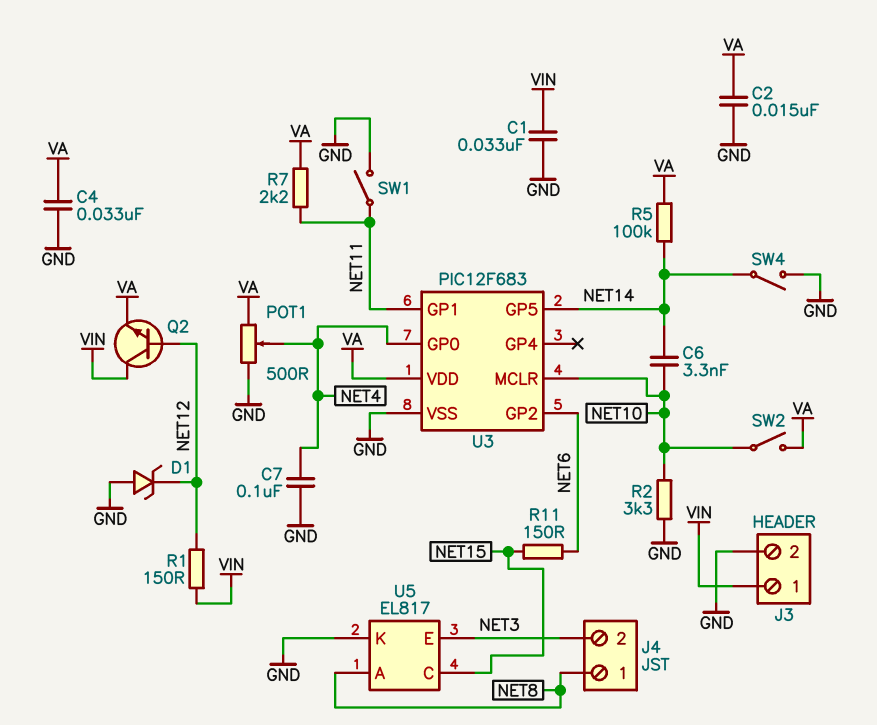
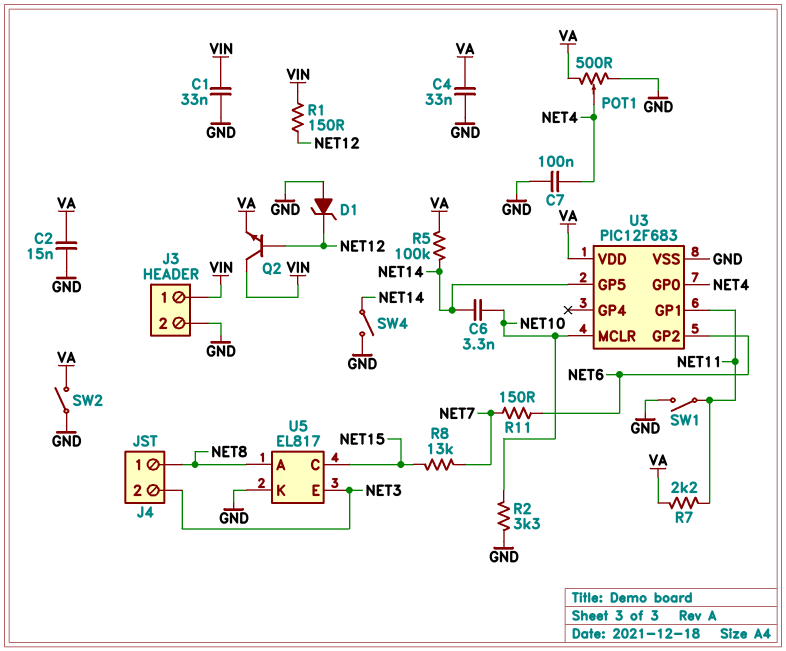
R8: none -> 13k (NET7, NET15)
R11: 150 (NET6, NET15) -> 150 (NET6, NET7)
SW2: switch (NET10, VA) -> switch (GND, VA)

